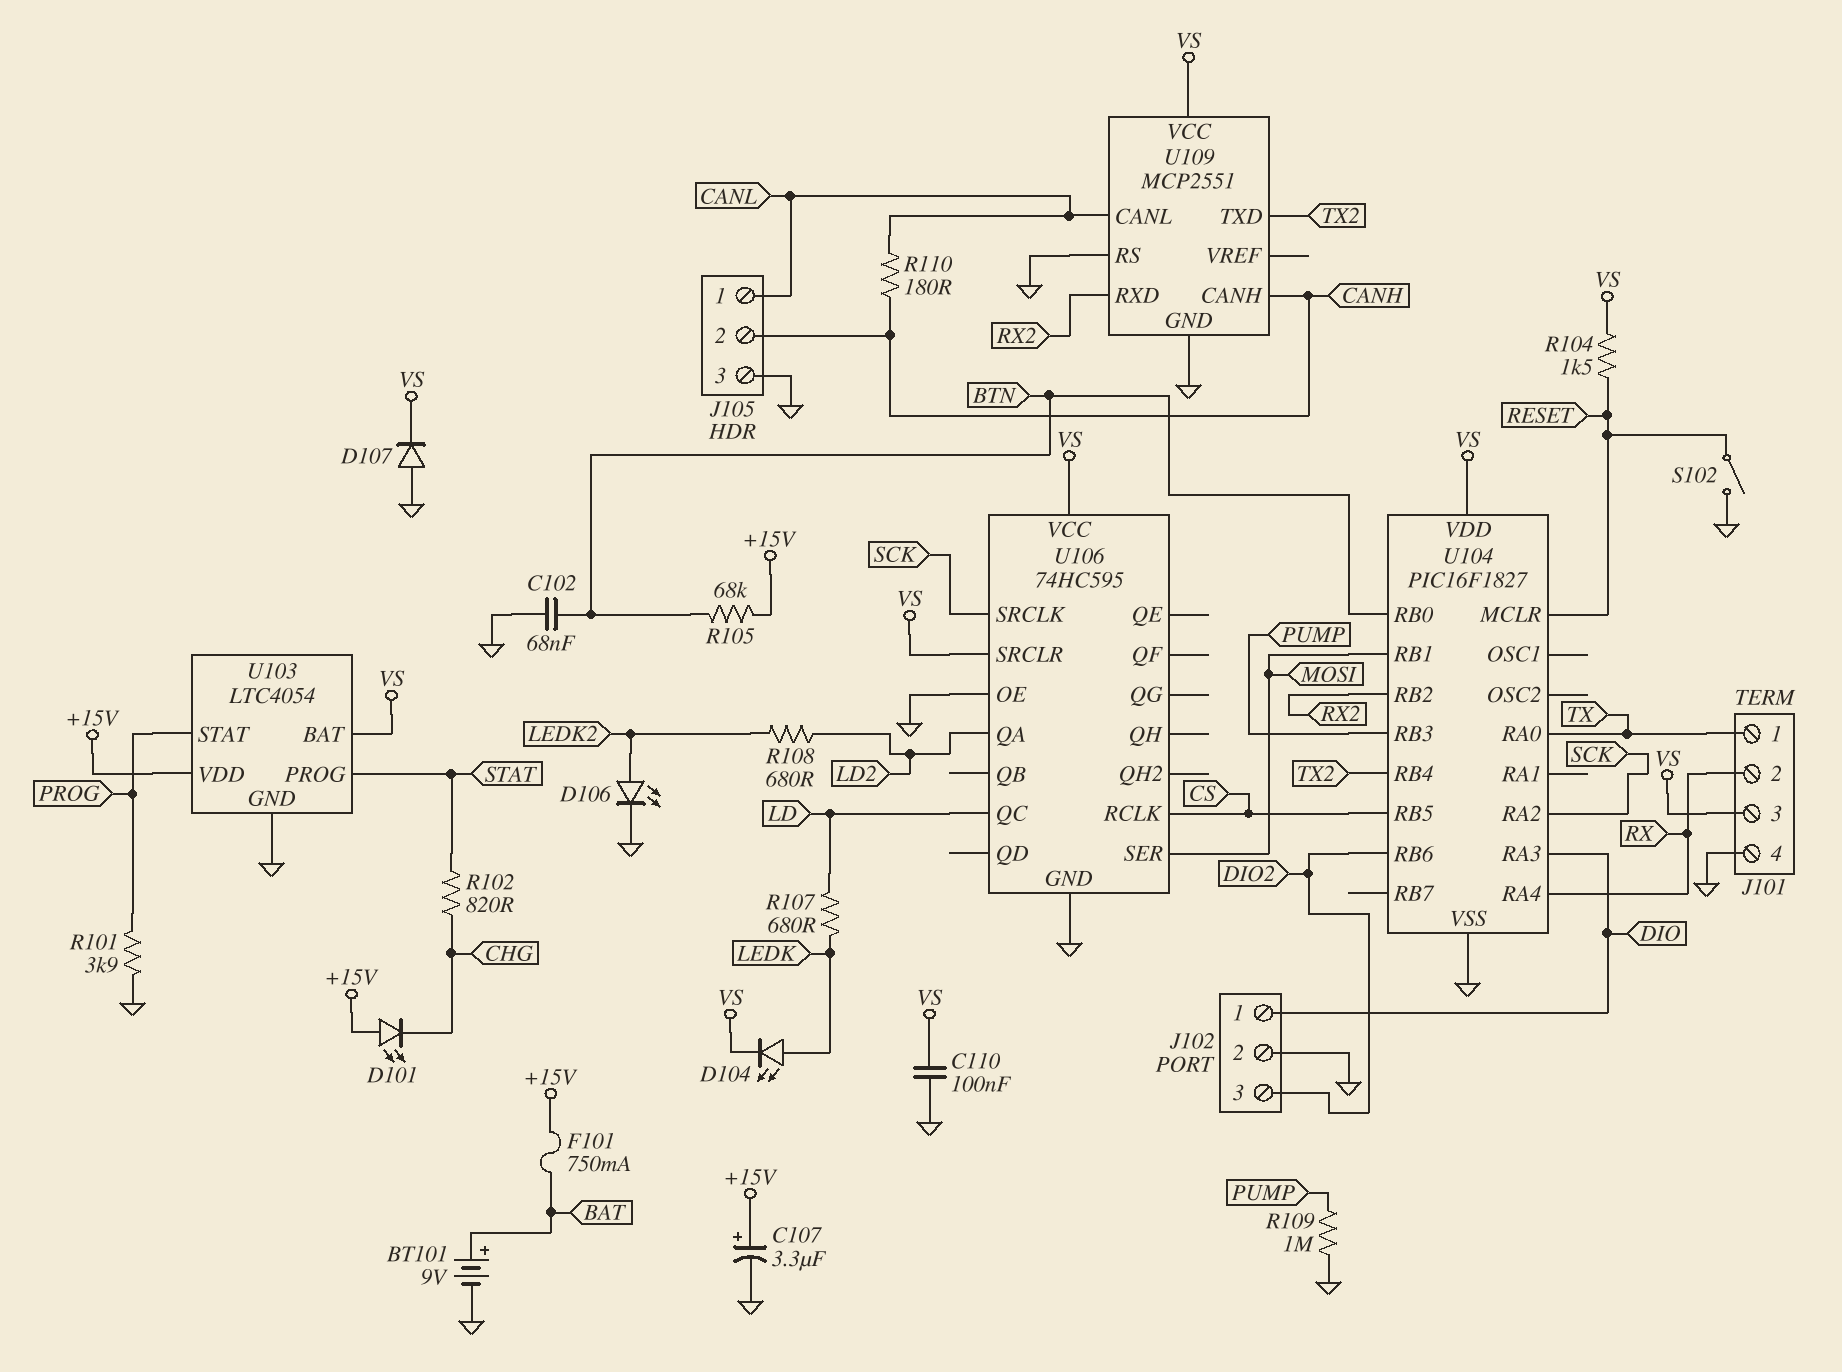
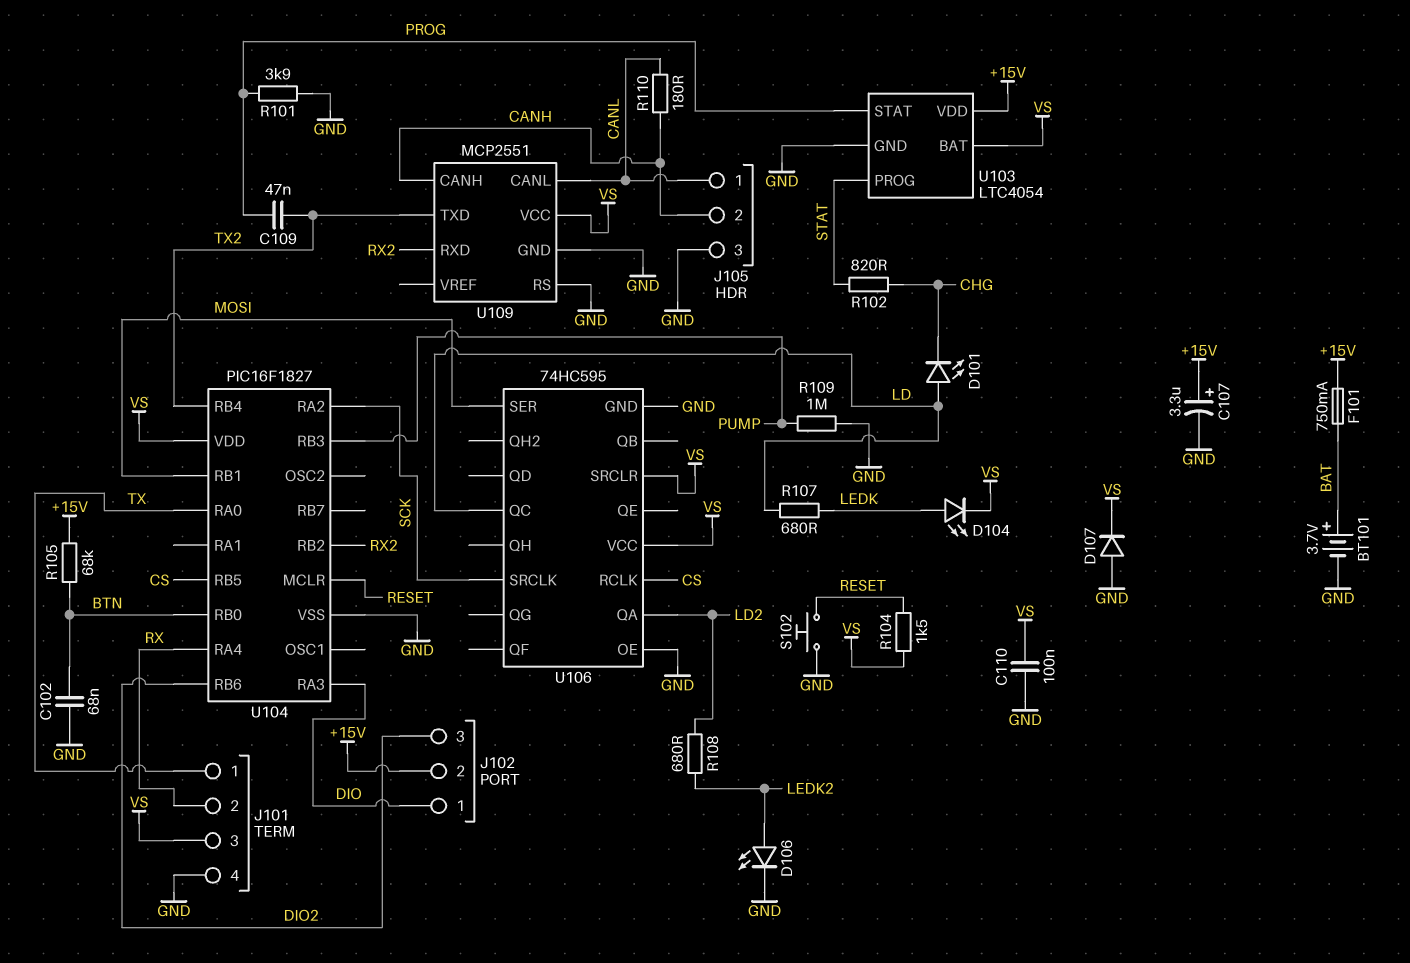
BT101: 9V (plus BAT, minus GND) -> 3.7V (plus BAT, minus GND)
C109: none -> 47nF (PROG, TX2)
D101: LED (A +15V, K CHG) -> LED (A LD, K CHG)
J102 pin 2: GND -> +15V
S102: switch (GND, RESET) -> button (GND, RESET)

